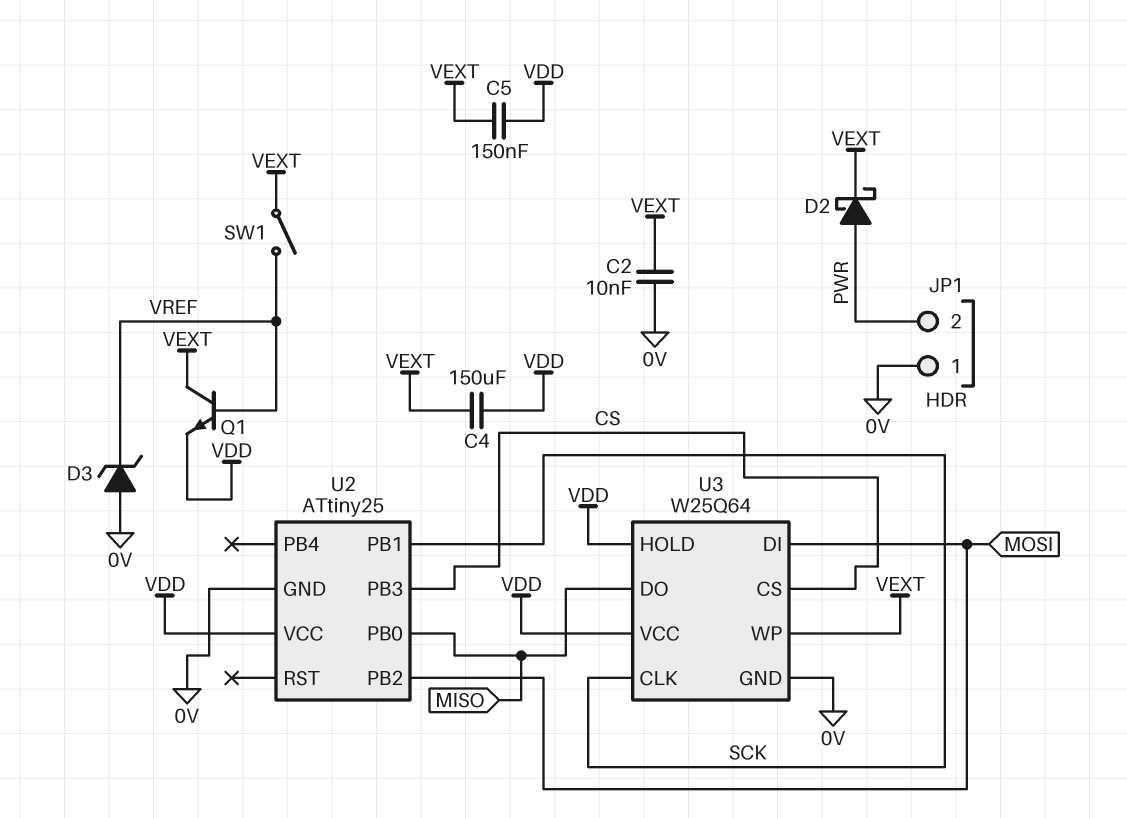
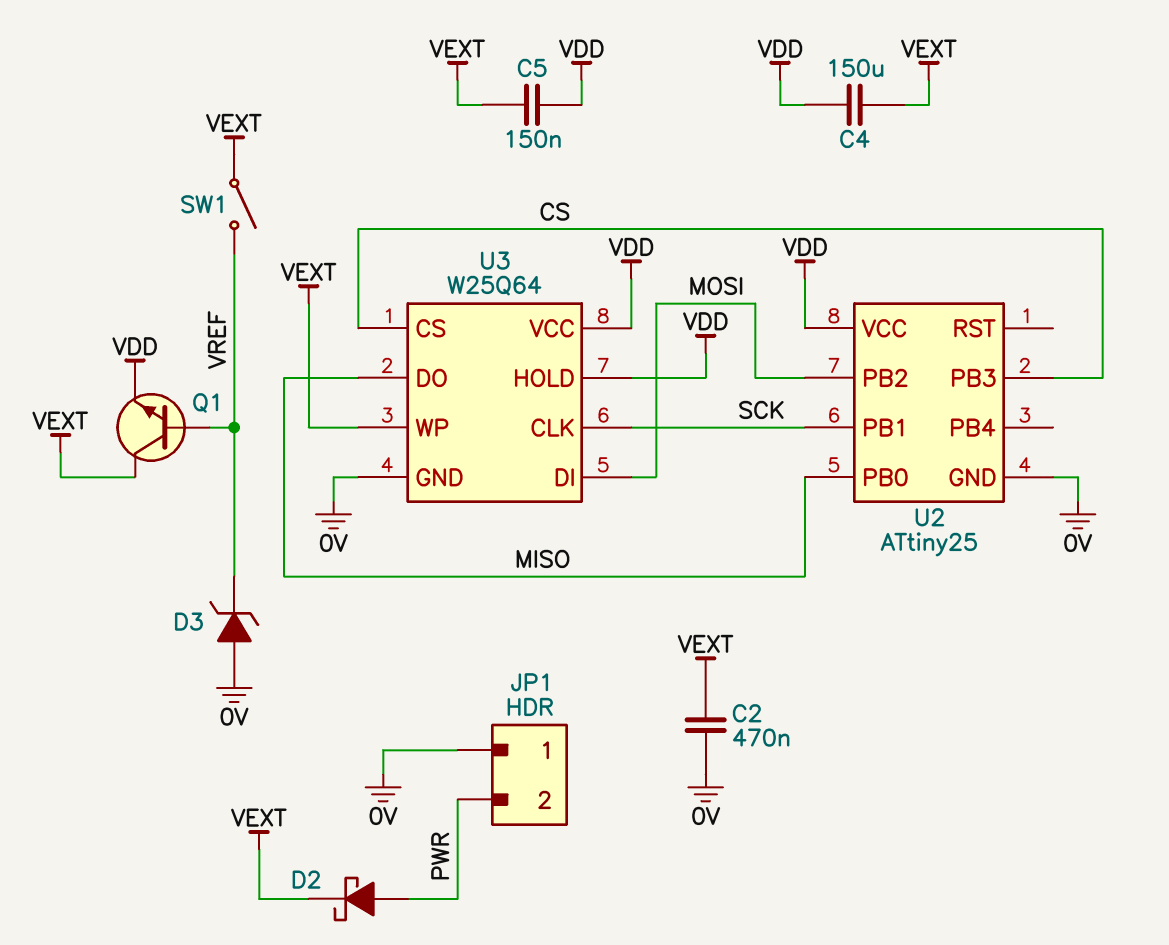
C2: 10nF (0V, VEXT) -> 470nF (0V, VEXT)

